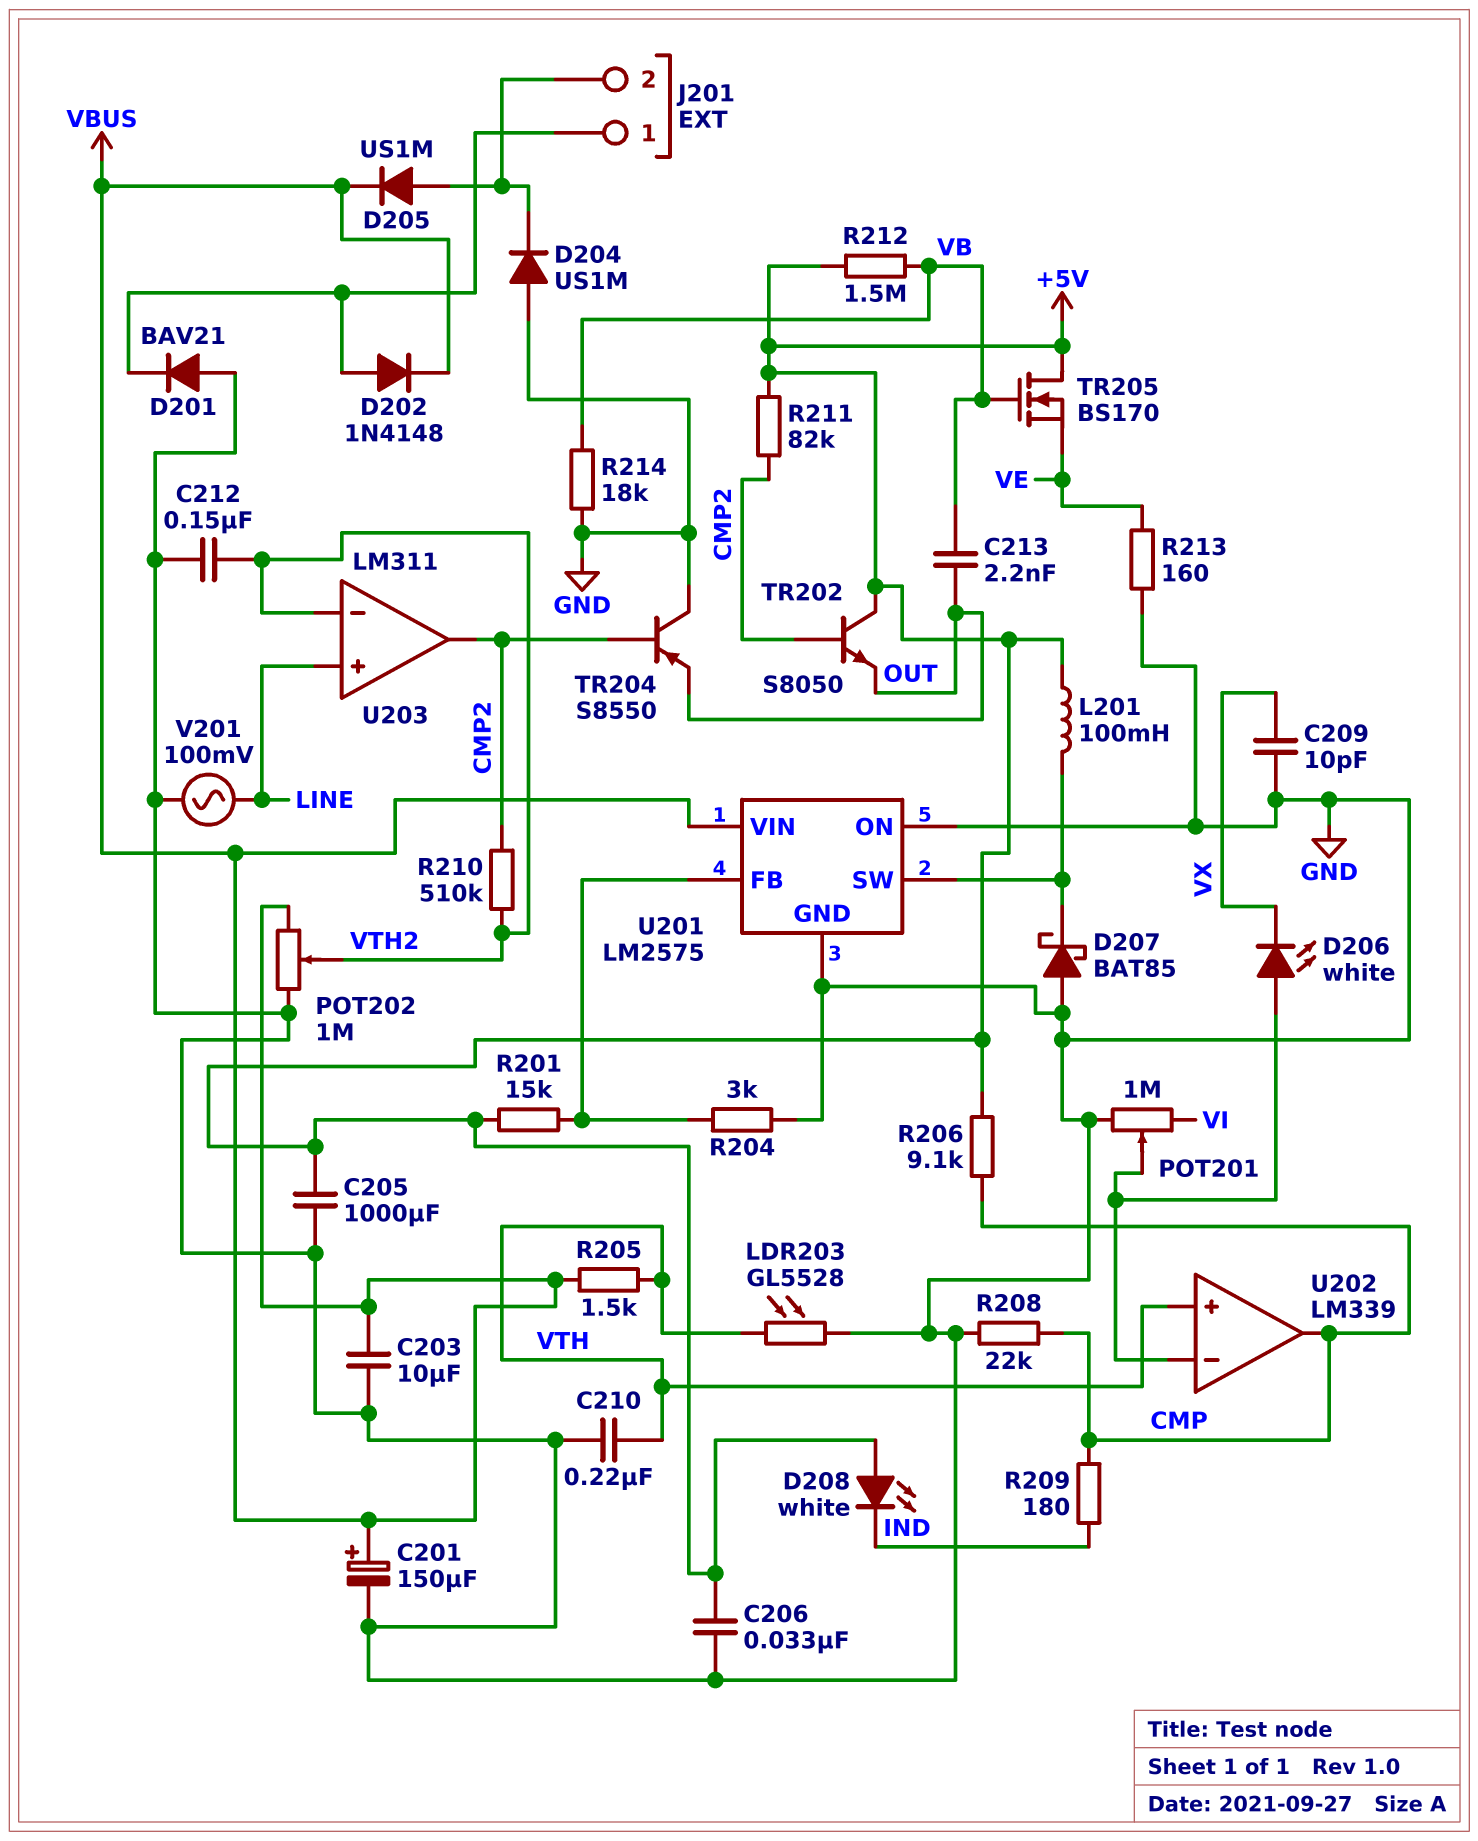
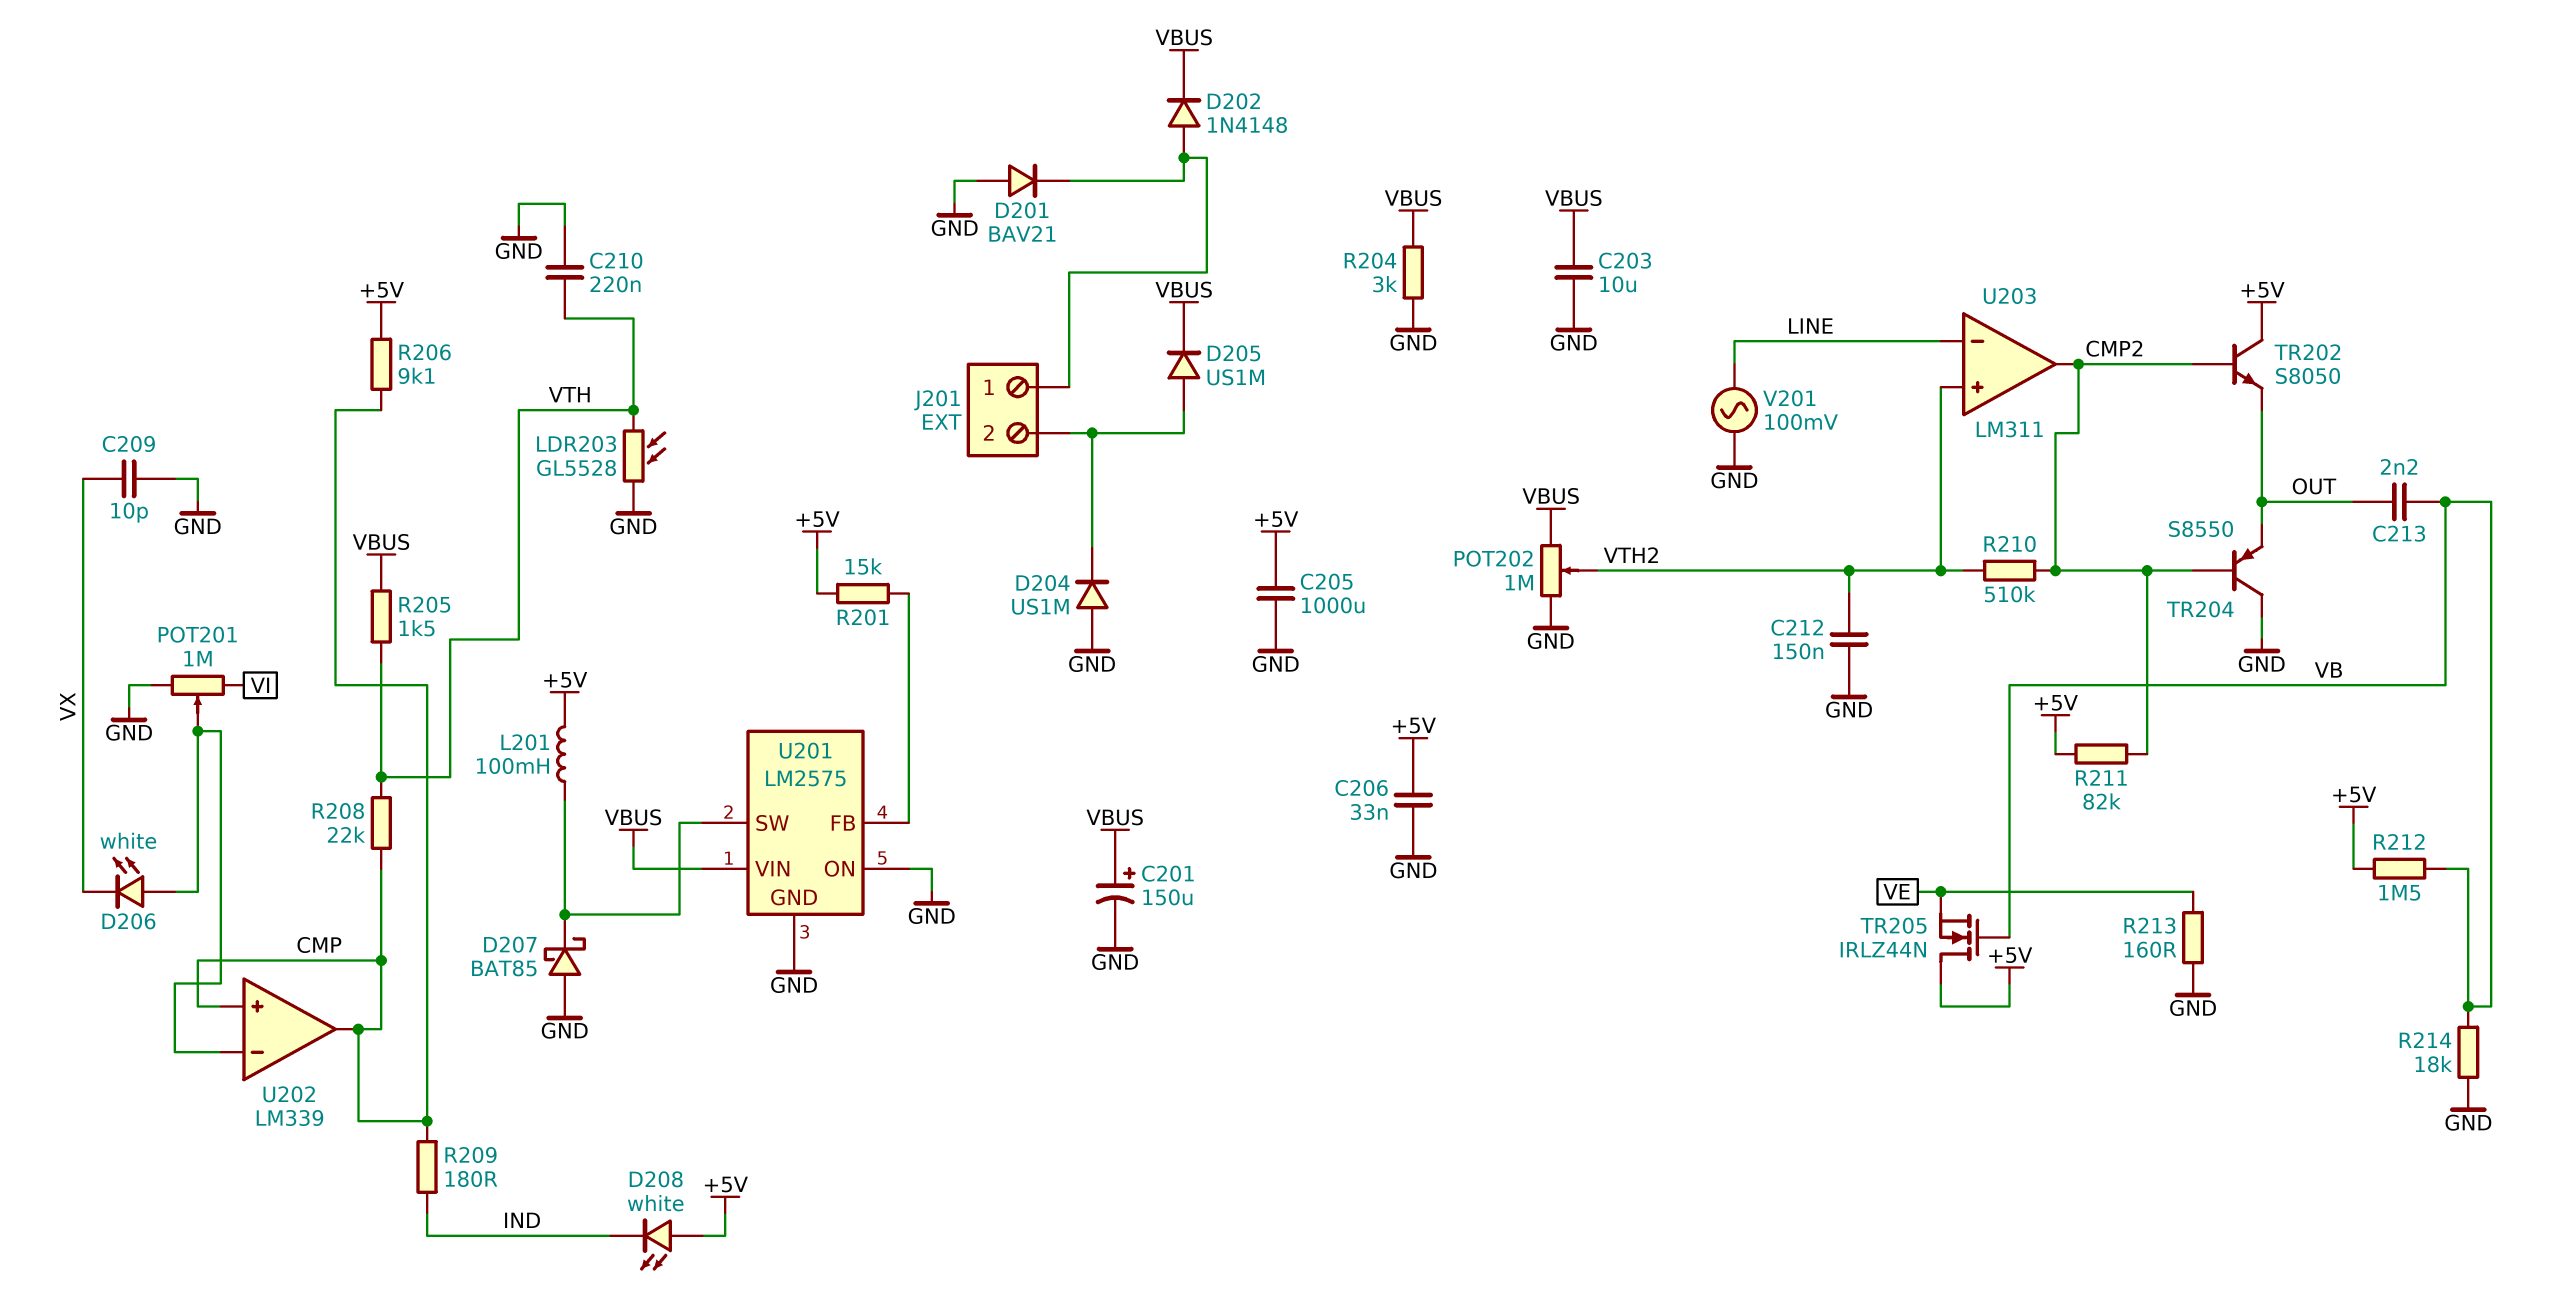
R204: 3k (GND, U201/FB) -> 3k (GND, VBUS)
R208: 22k (CMP, GND) -> 22k (CMP, VTH)
TR205: NMOS BS170 (G VB, D +5V, S VE) -> NMOS IRLZ44N (G VB, D +5V, S VE)
U202 pin in+: VTH -> CMP
U203 pin in+: LINE -> VTH2
U203 pin in-: VTH2 -> LINE

